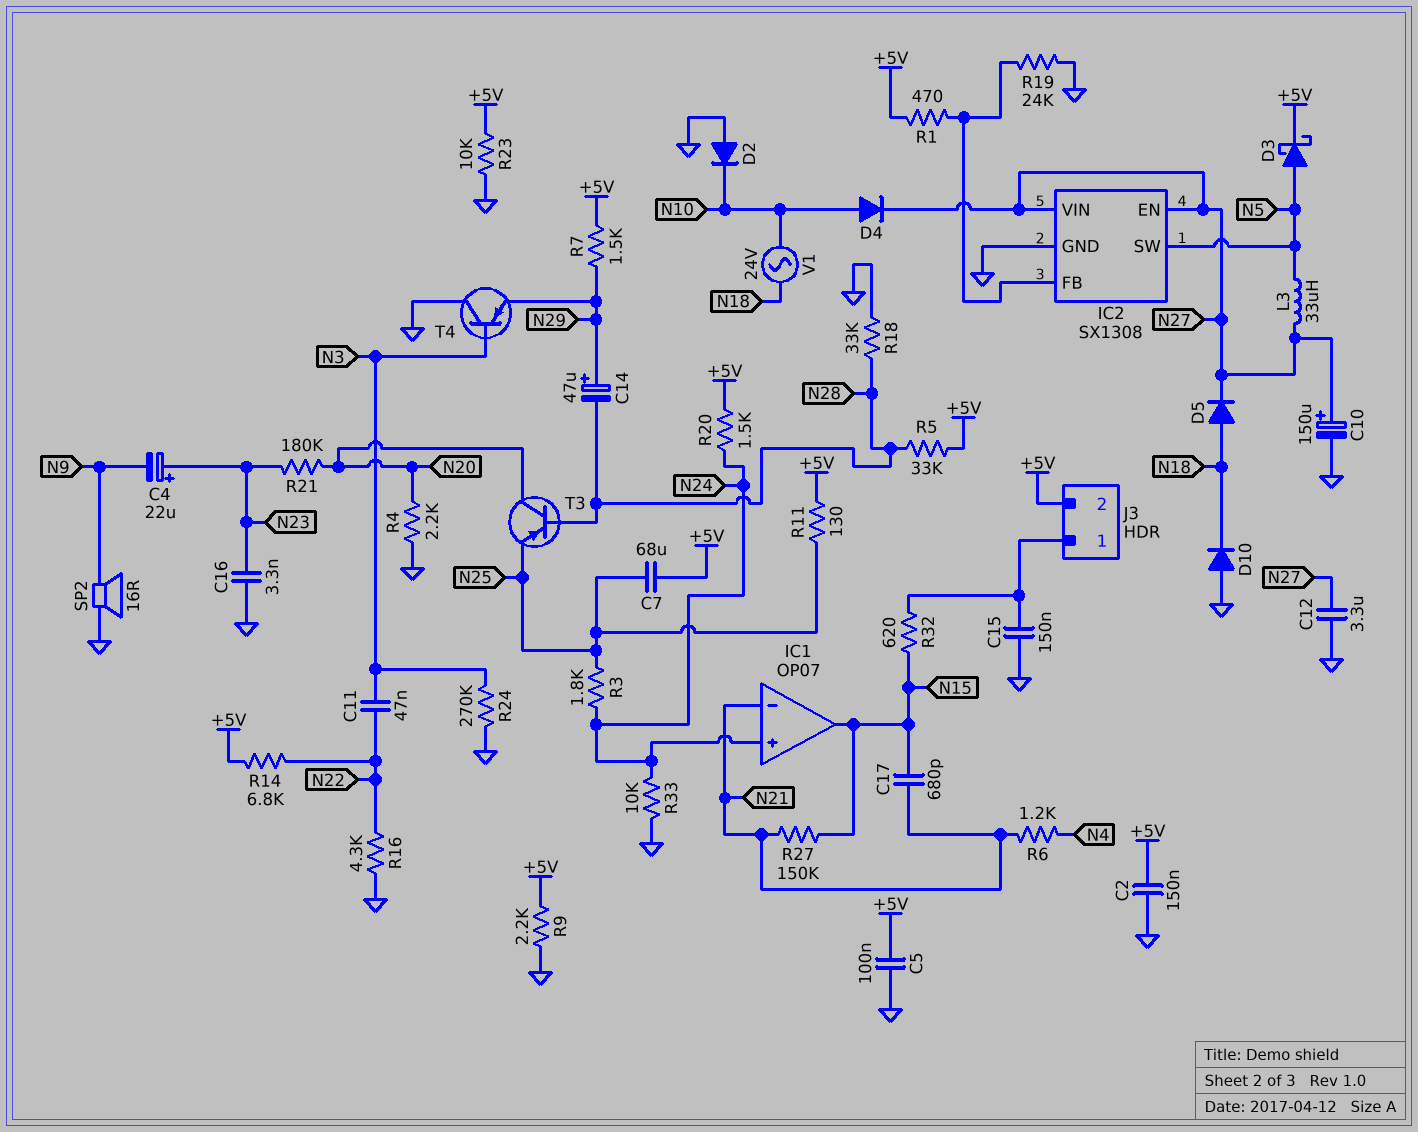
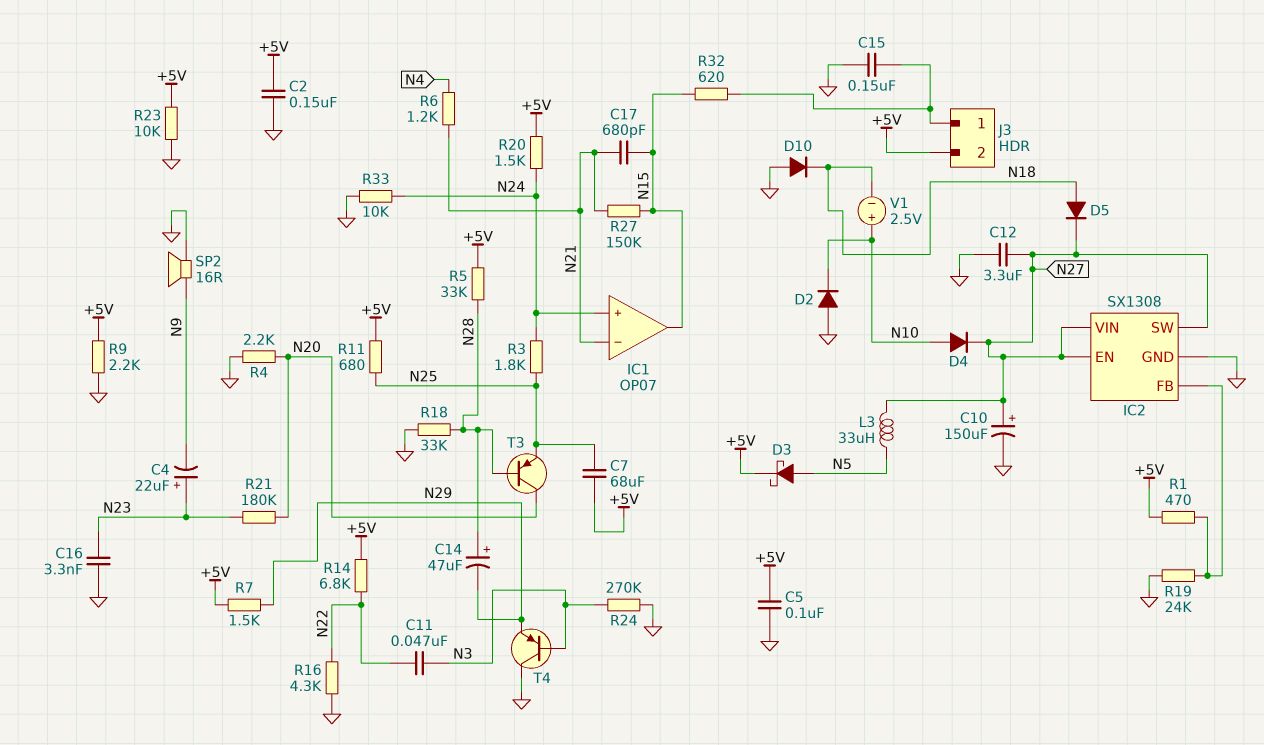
C14: 47uF (plus N29, minus N28) -> 47uF (plus N28, minus N29)
IC2 pin SW: N5 -> N27
R11: 130 (+5V, N25) -> 680 (+5V, N25)
V1: AC 24V (N10, N18) -> 2.5V (plus N10, minus N18)

